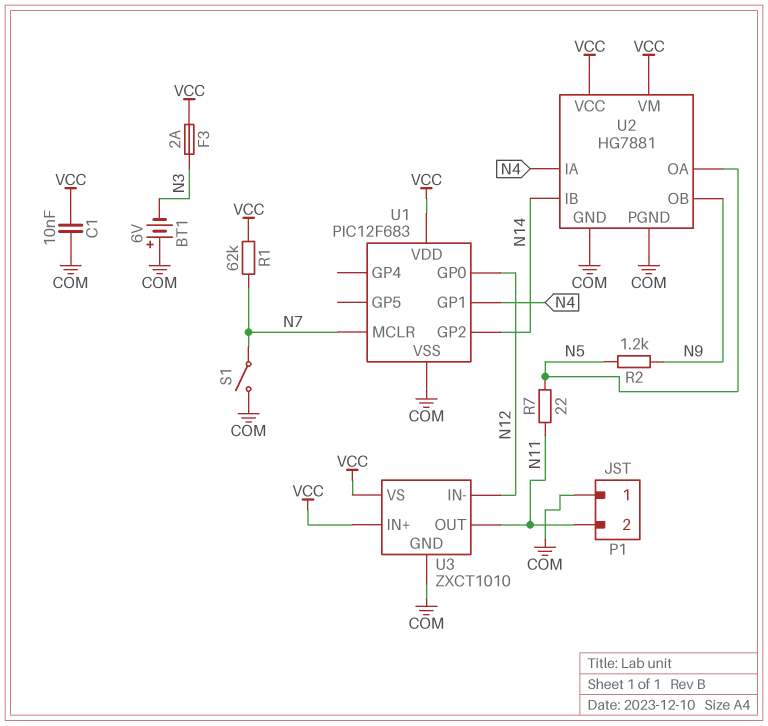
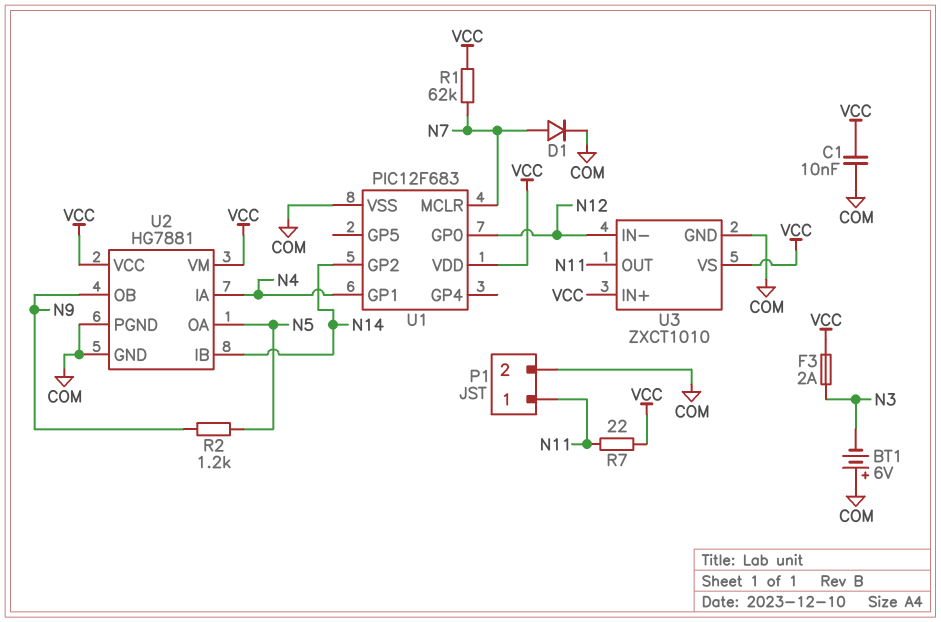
D1: none -> diode (A N7, K COM)
P1 pin 1: COM -> N11
P1 pin 2: N11 -> COM
R7: 22 (N5, N11) -> 22 (N11, VCC)
S1: switch (COM, N7) -> none

